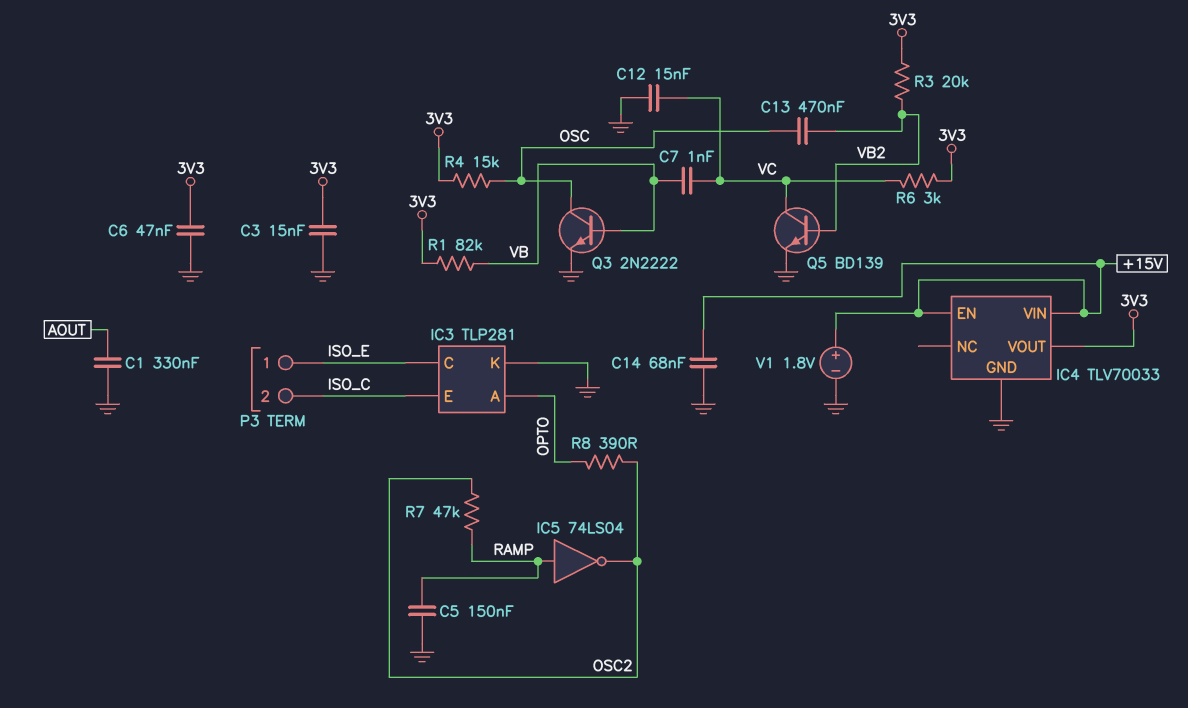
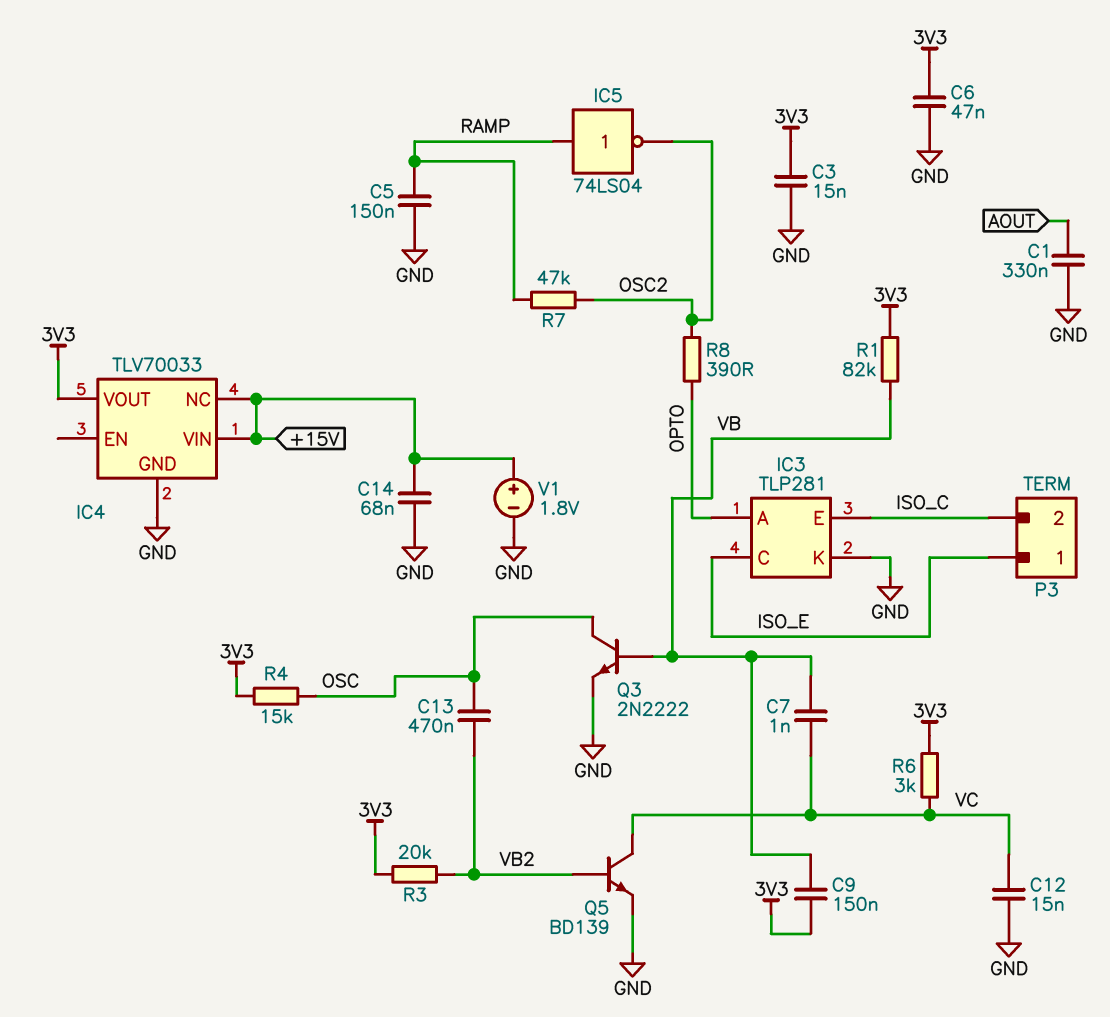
C9: none -> 150nF (3V3, VB)
IC4 pin EN: +15V -> none
IC4 pin NC: none -> +15V

